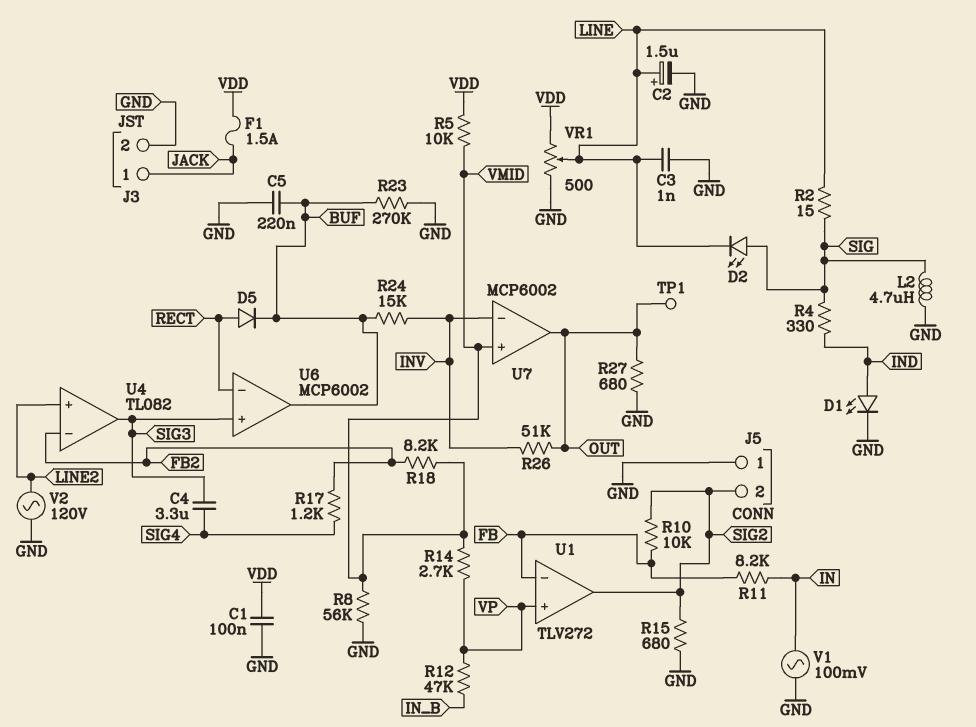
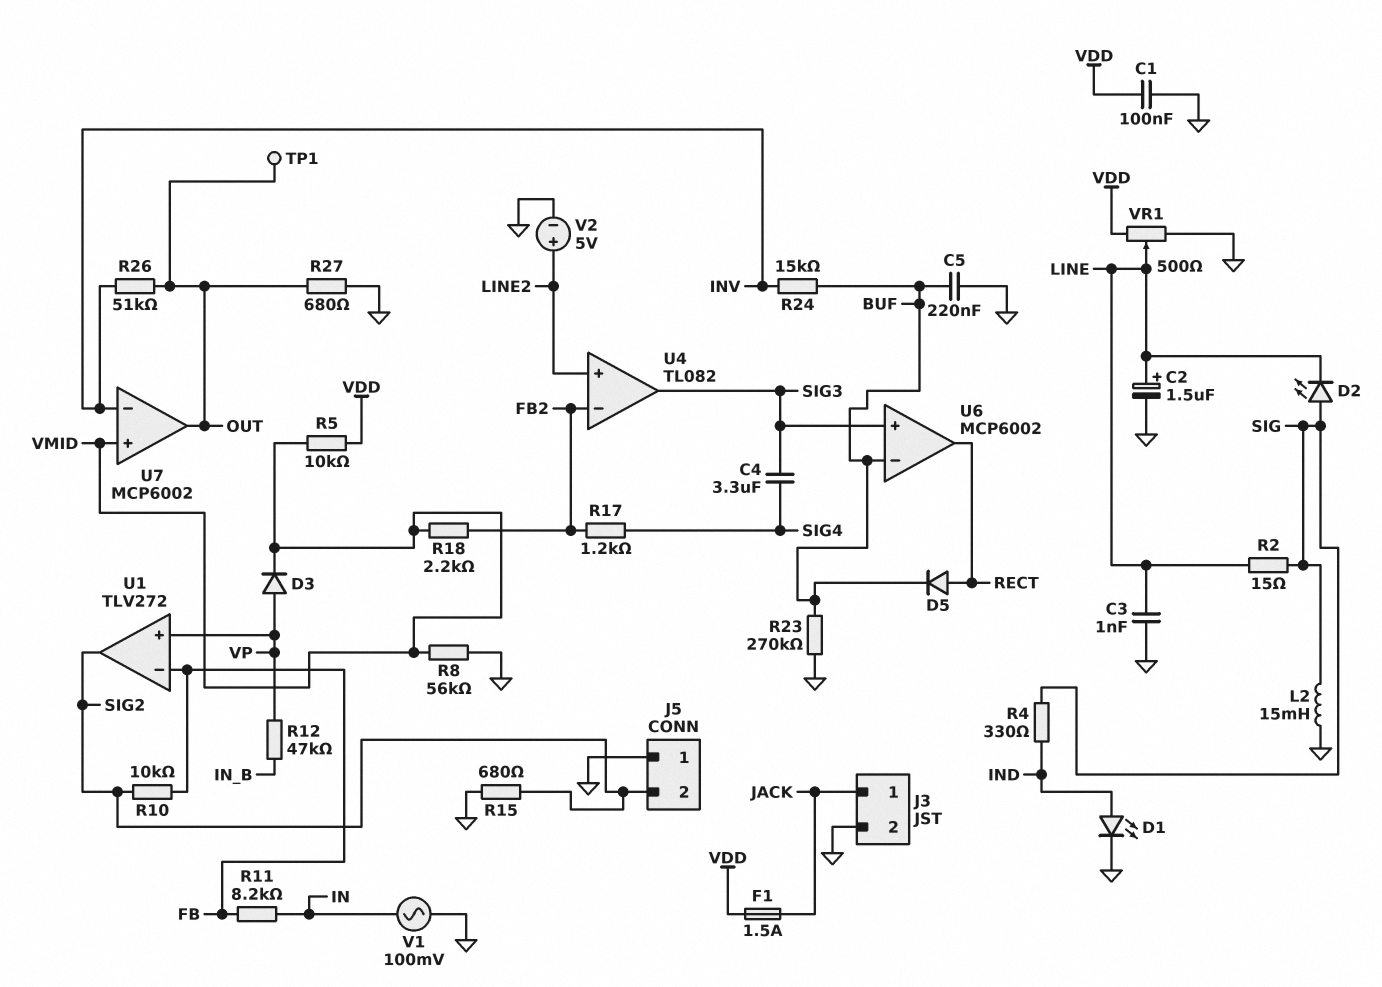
D3: none -> diode (A VP, K VMID)
L2: 4.7uH (GND, SIG) -> 15mH (GND, SIG)
R14: 2.7k (VMID, VP) -> none
R18: 8.2k (FB2, VMID) -> 2.2k (FB2, VMID)
U6 pin in-: RECT -> BUF
U6 pin out: BUF -> RECT
V2: AC 120V (GND, LINE2) -> 5V (plus LINE2, minus GND)

